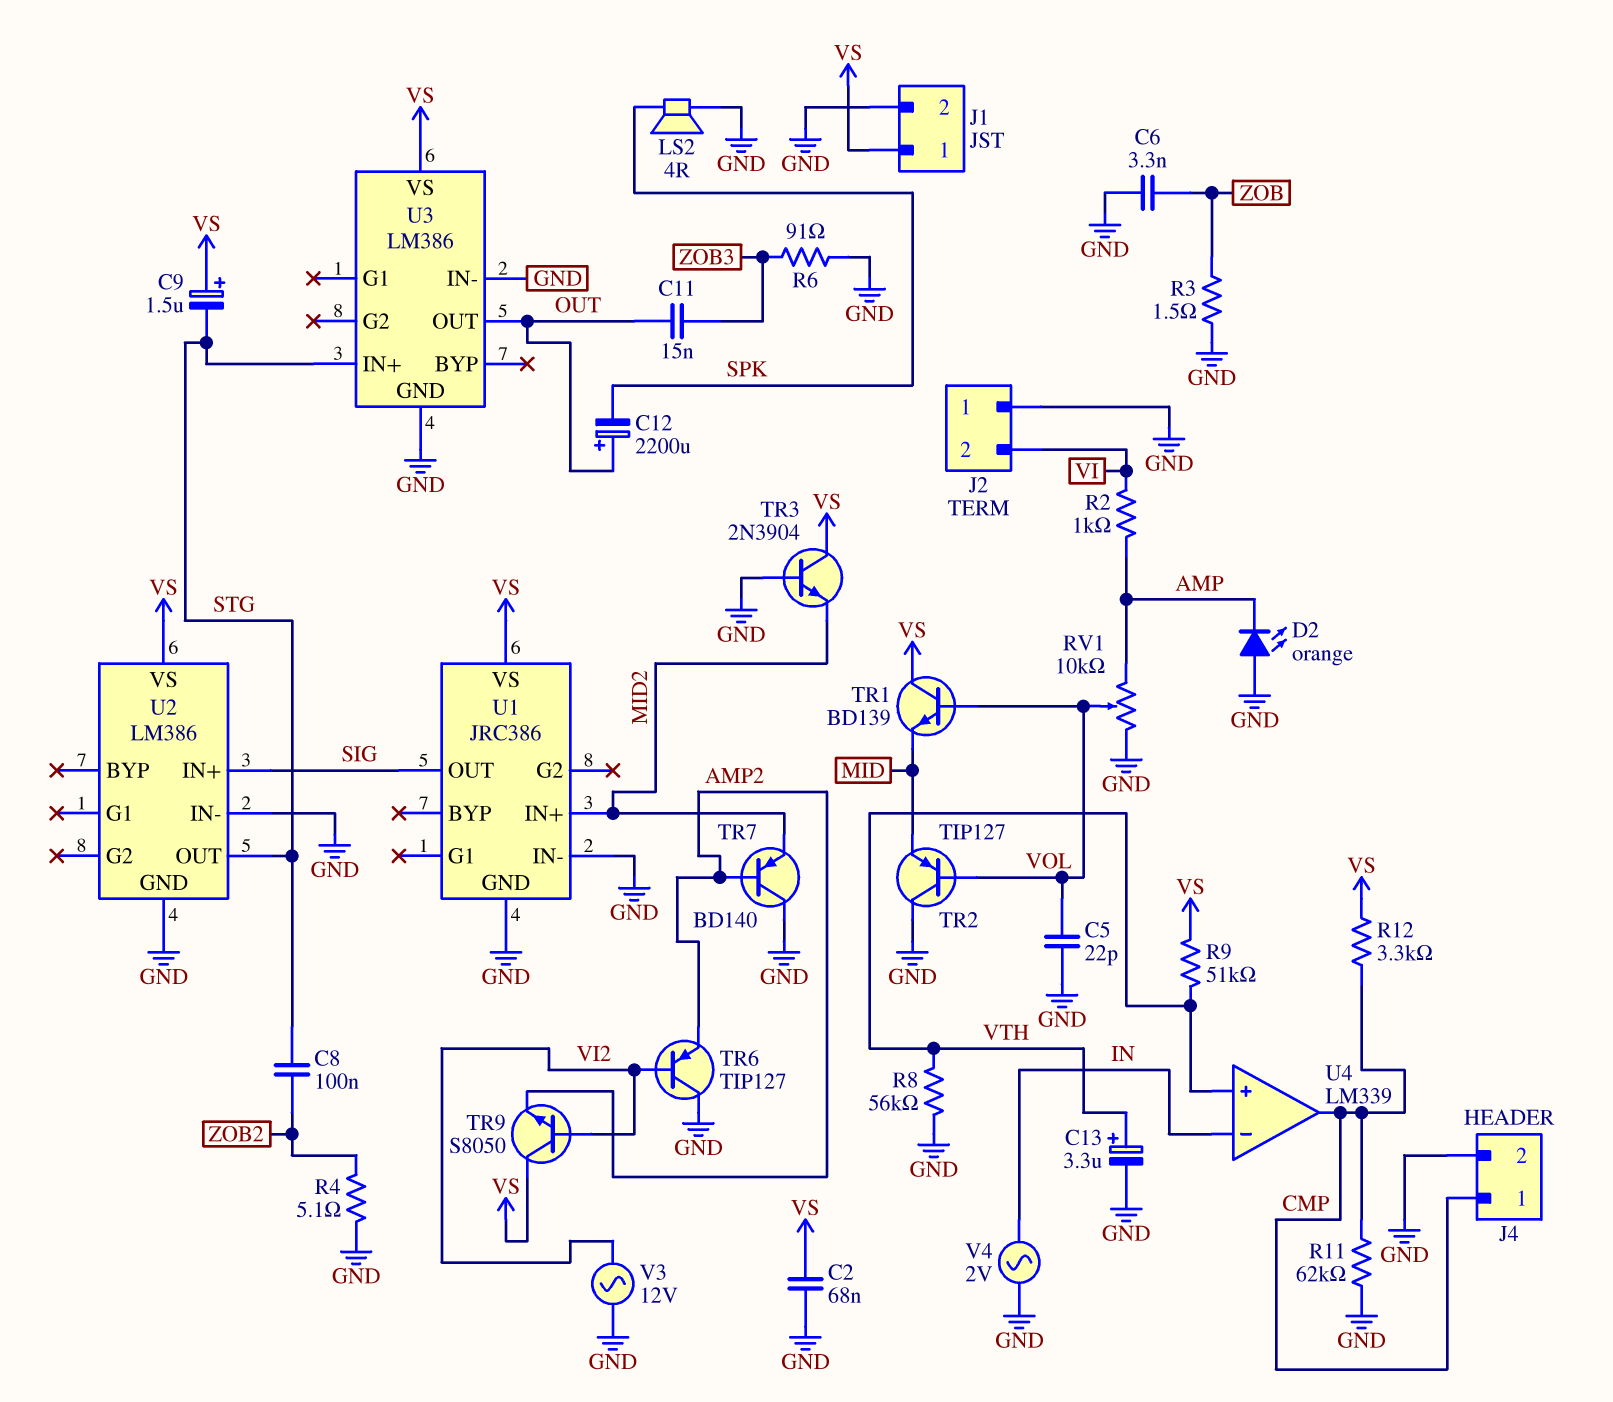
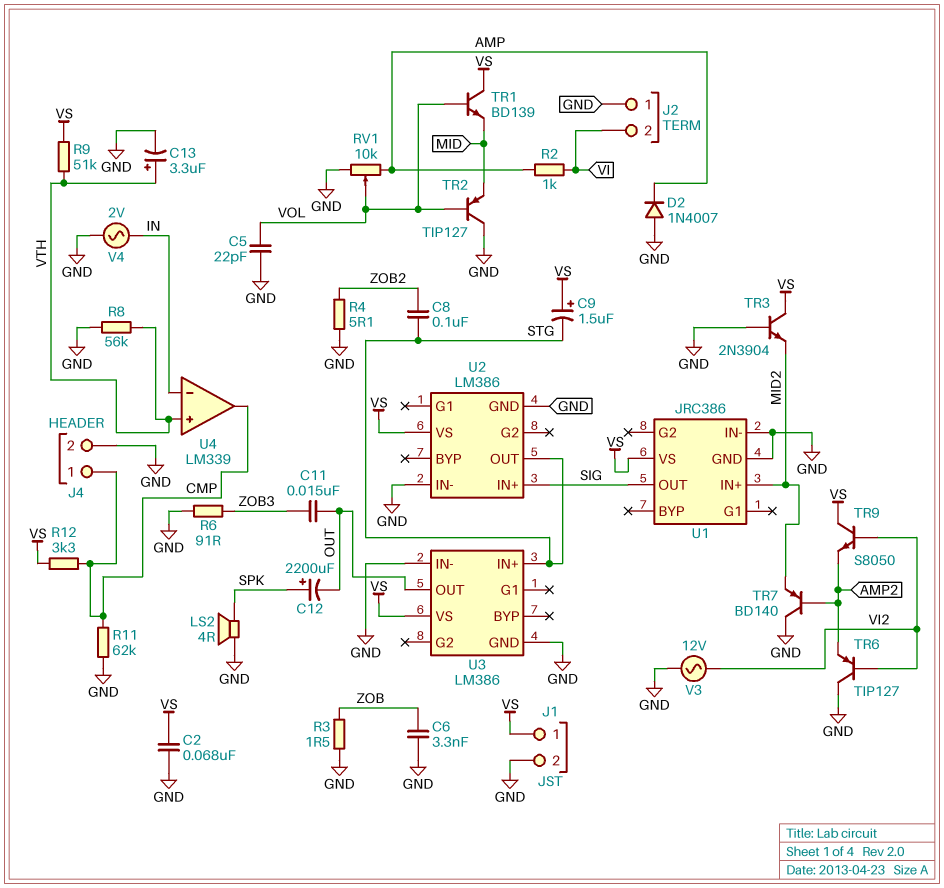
C12: 2200uF (plus OUT, minus SPK) -> 2200uF (plus SPK, minus OUT)
D2: LED orange (A GND, K AMP) -> diode 1N4007 (A GND, K AMP)

